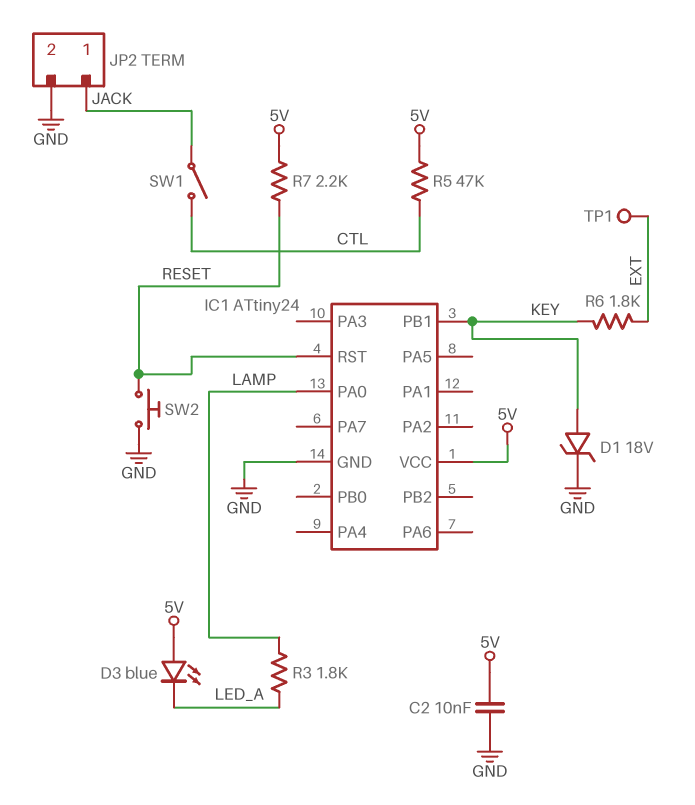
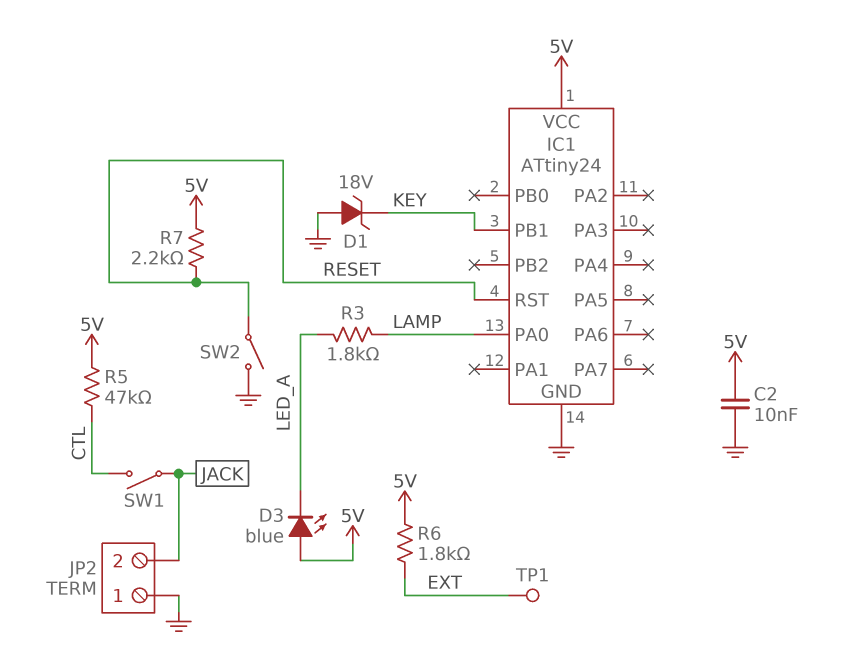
D1: zener 18V (A KEY, K GND) -> zener 18V (A GND, K KEY)
JP2 pin 1: JACK -> GND
JP2 pin 2: GND -> JACK
R6: 1.8k (EXT, KEY) -> 1.8k (5V, EXT)
SW2: button (GND, RESET) -> switch (GND, RESET)

